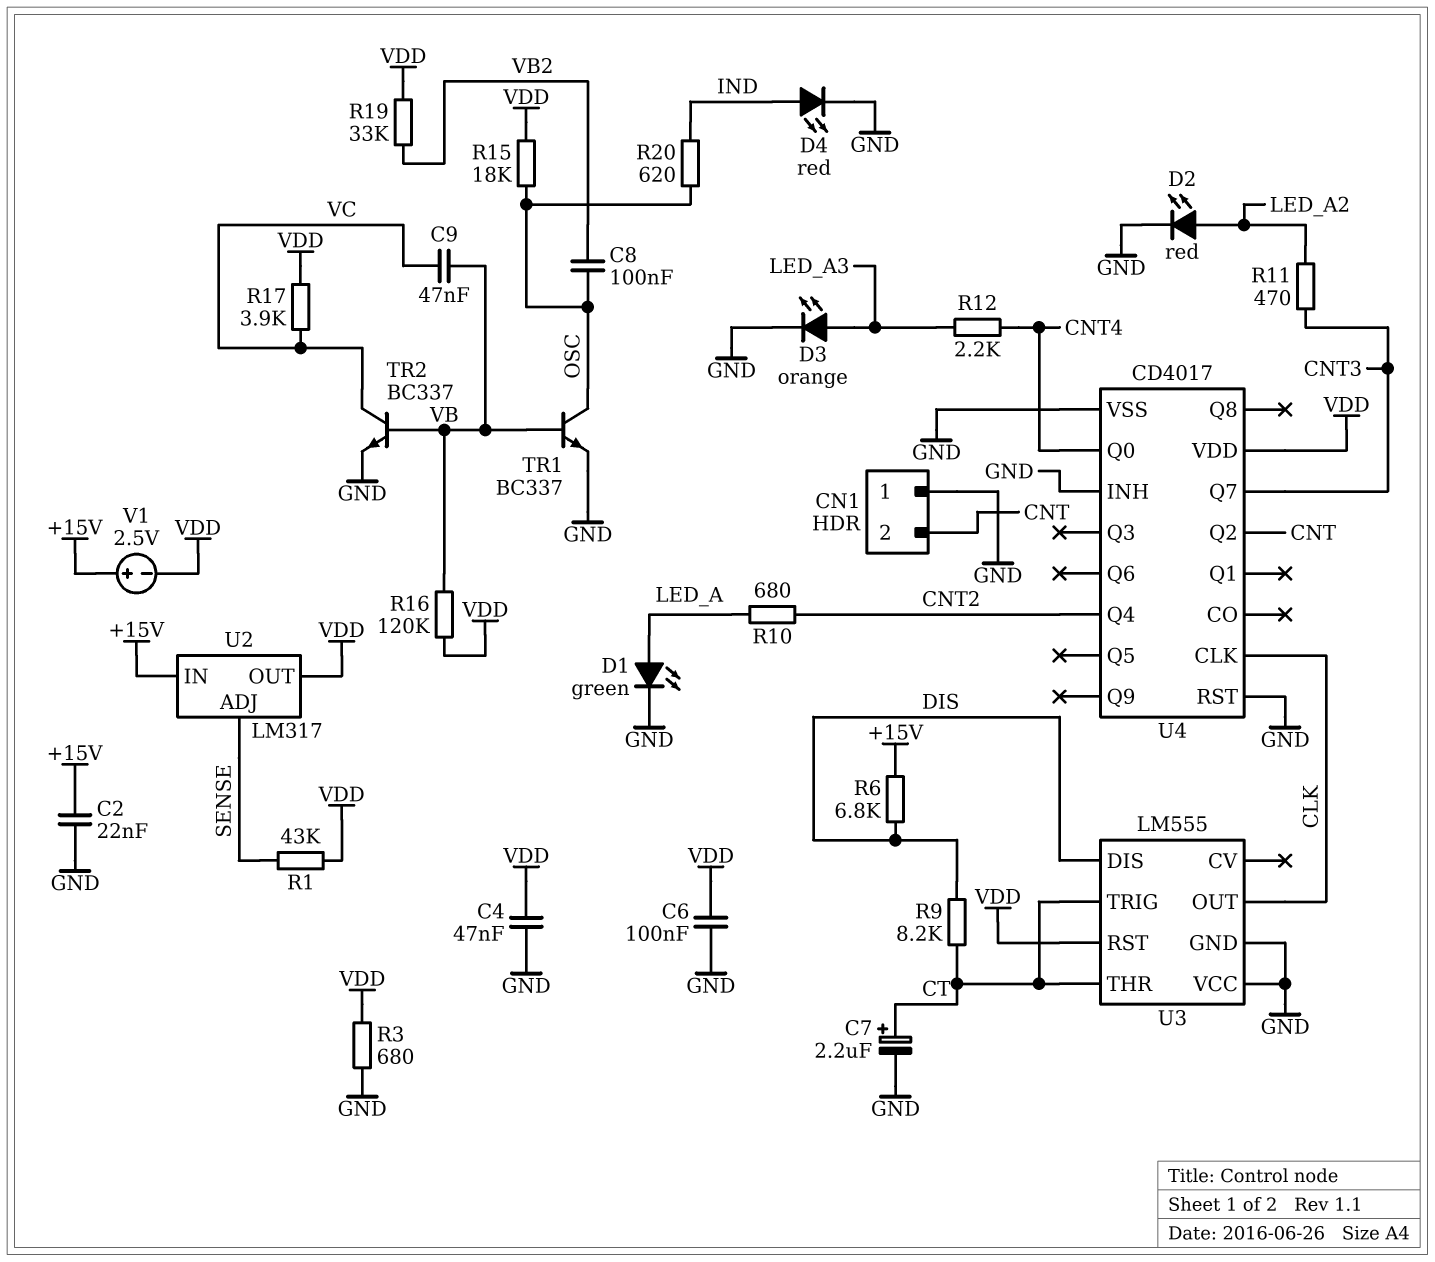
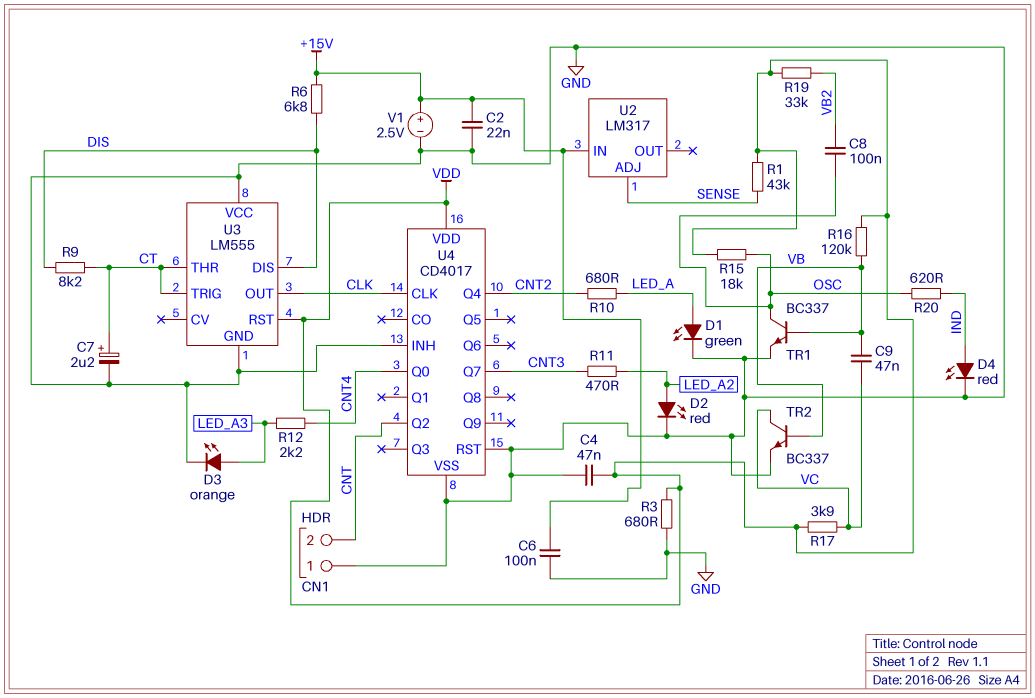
C6: 100nF (GND, VDD) -> 100nF (+15V, GND)
U2 pin OUT: VDD -> none
V1: 2.5V (plus +15V, minus VDD) -> 2.5V (plus +15V, minus GND)

